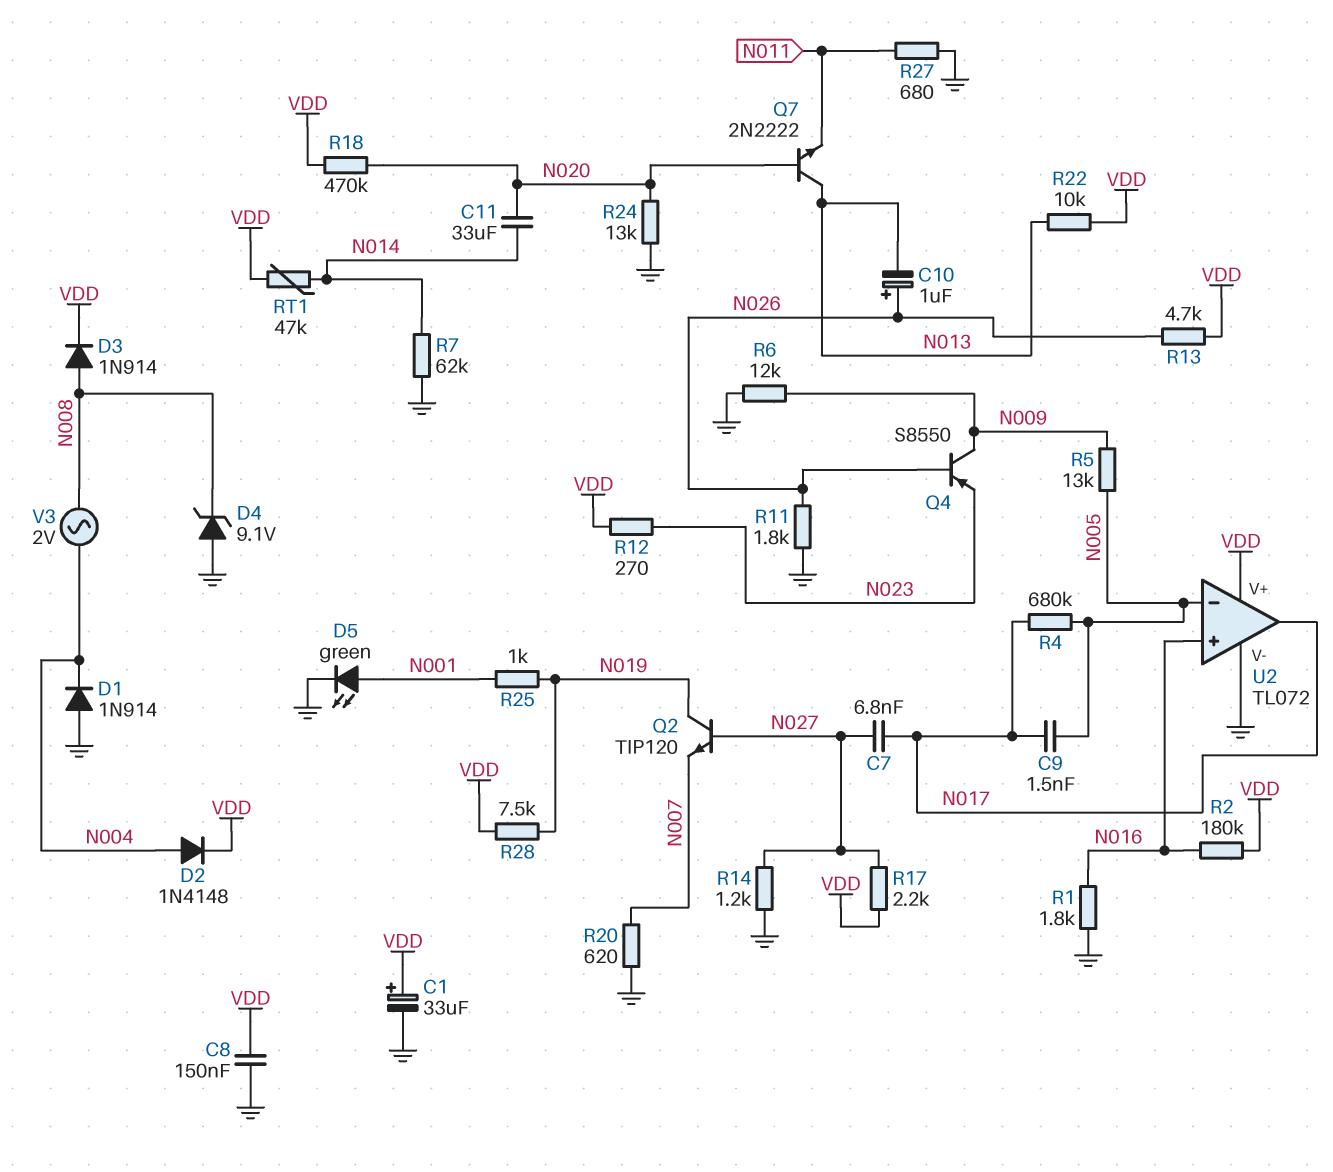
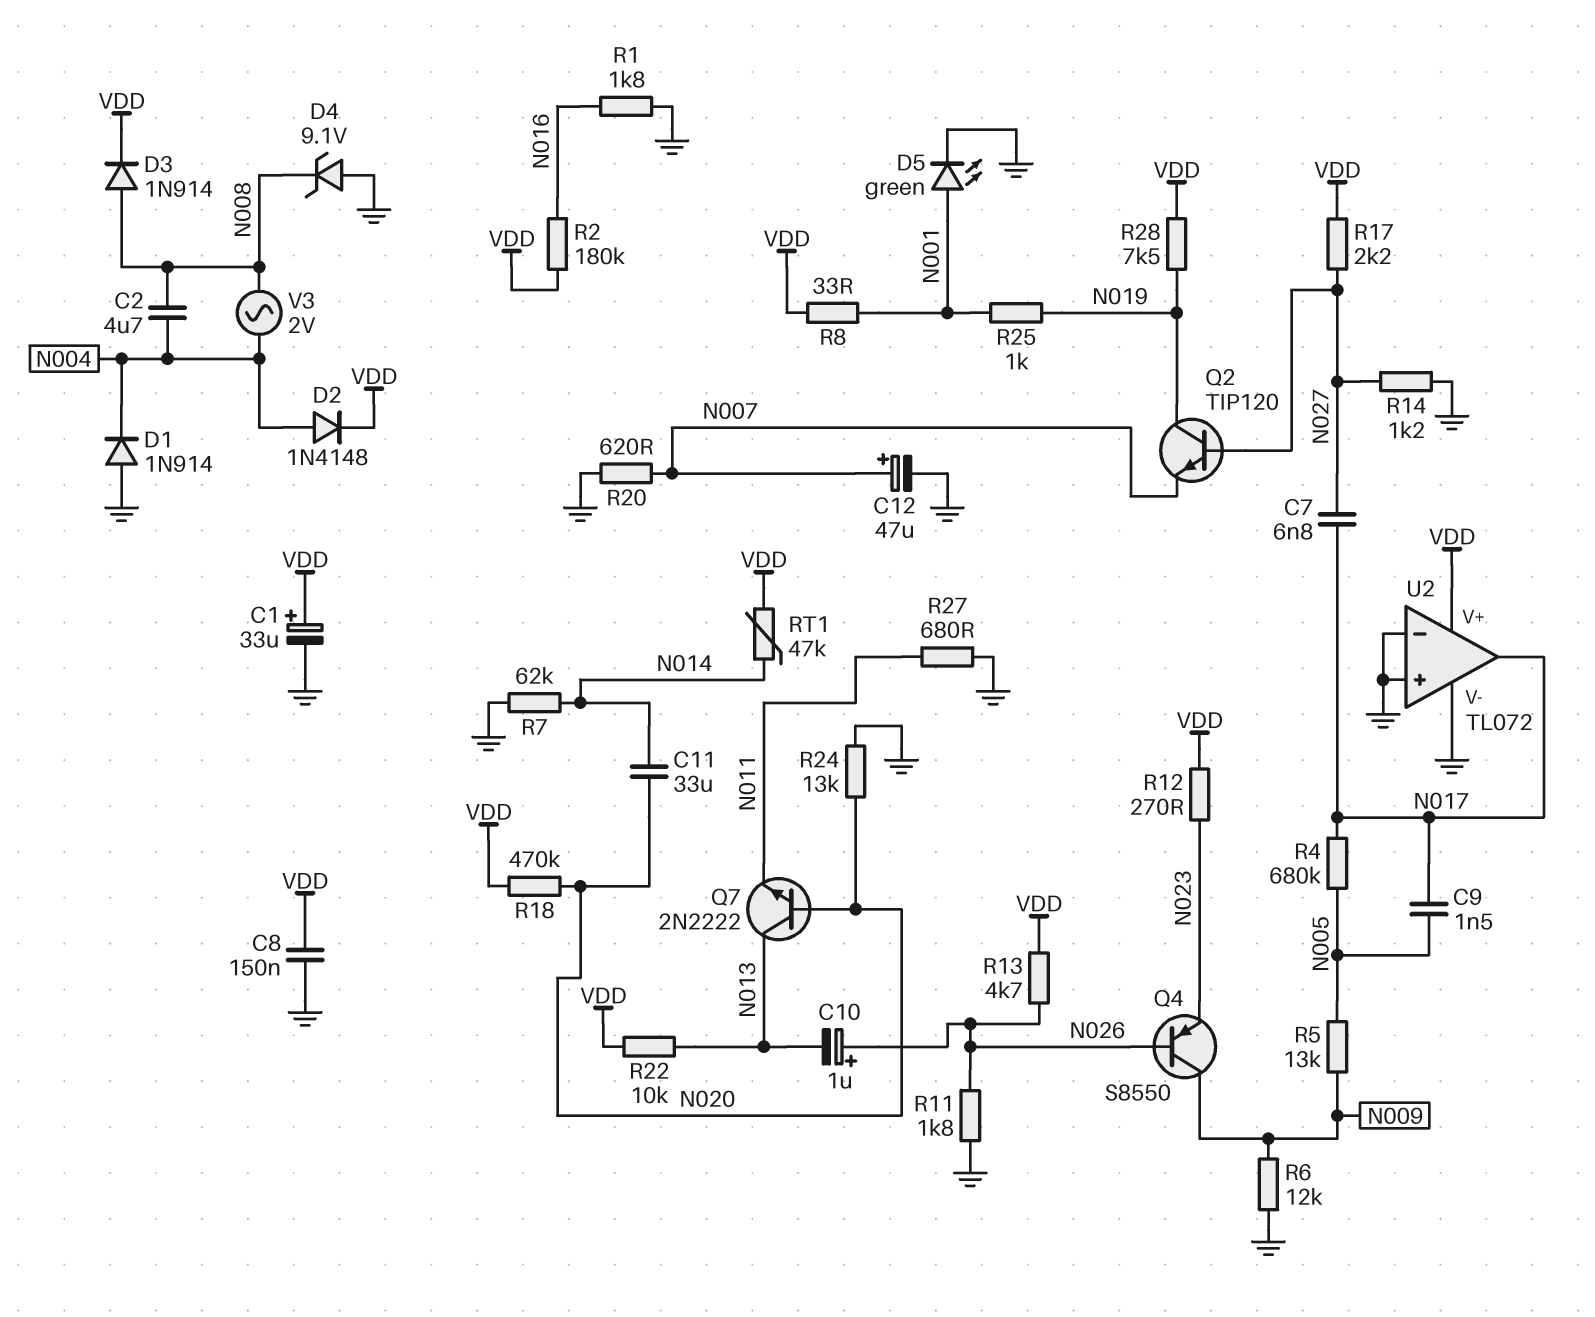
C2: none -> 4.7uF (N004, N008)
C12: none -> 47uF (plus N007, minus GND)
R8: none -> 33 (N001, VDD)
U2 pin in+: N016 -> GND
U2 pin in-: N005 -> GND

